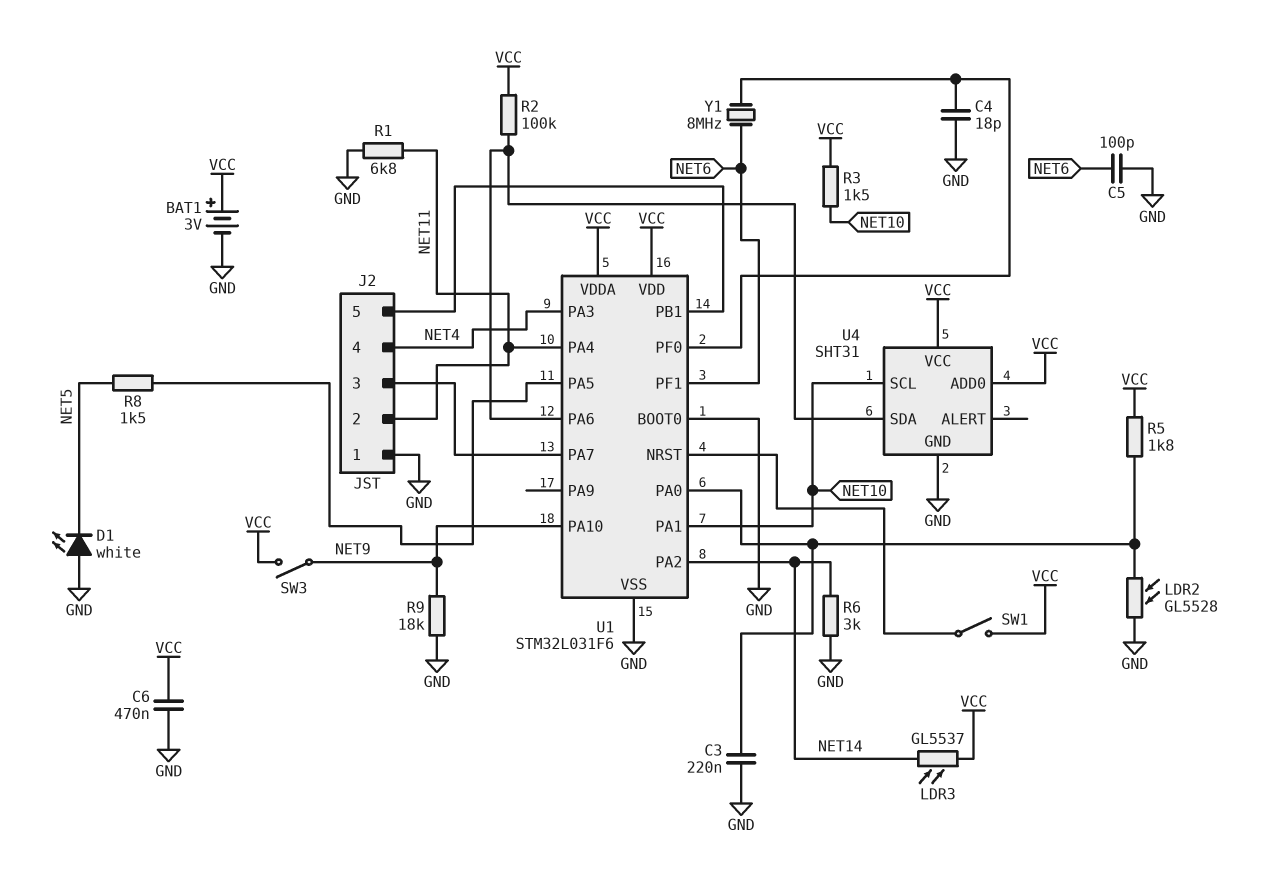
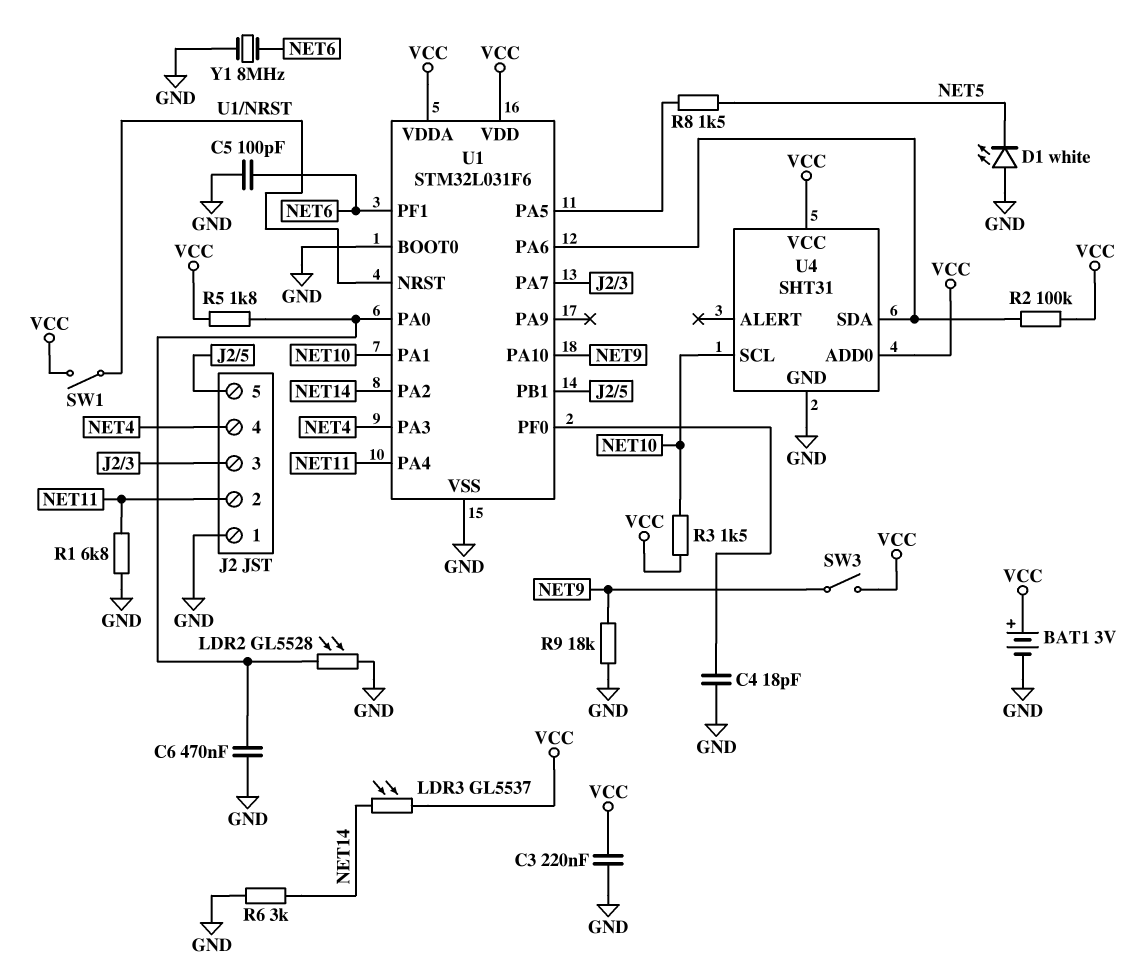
C3: 220nF (GND, U1/PA0) -> 220nF (GND, VCC)
C6: 470nF (GND, VCC) -> 470nF (GND, U1/PA0)
Y1: 8MHz (NET6, U1/PF0) -> 8MHz (GND, NET6)

